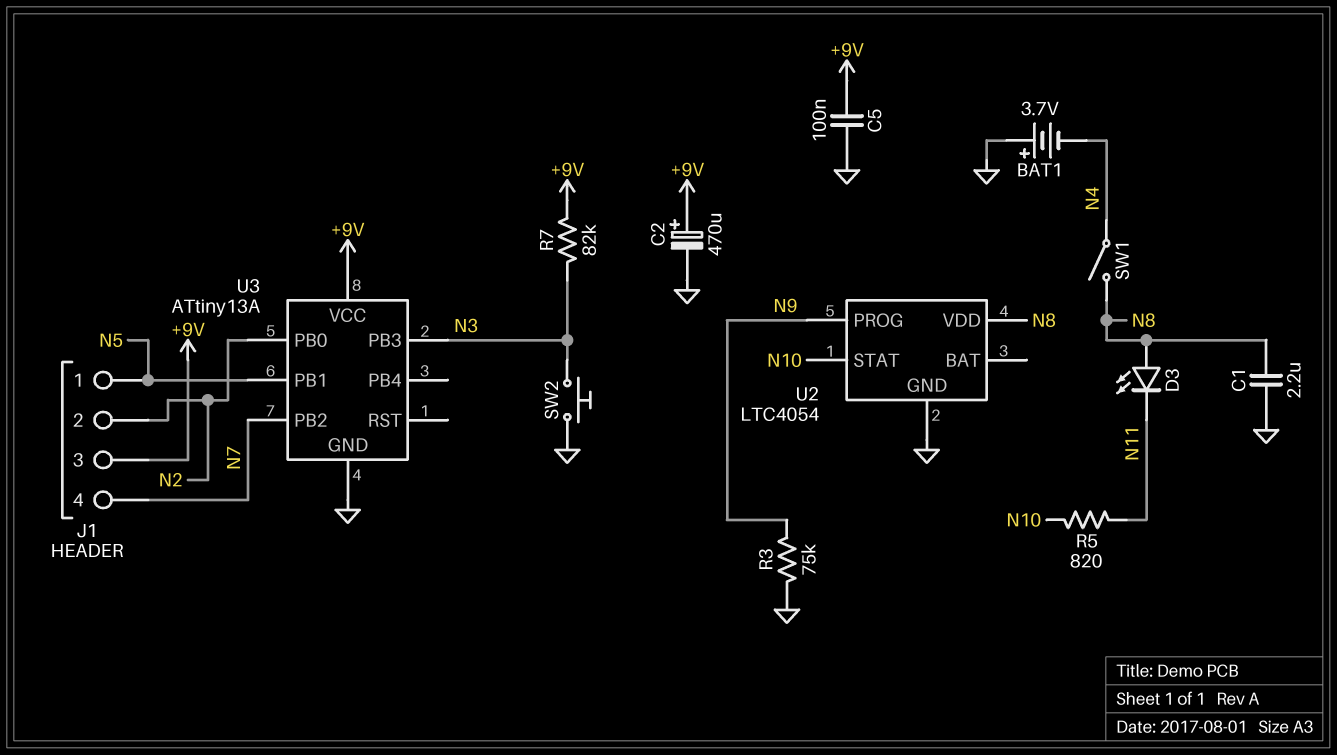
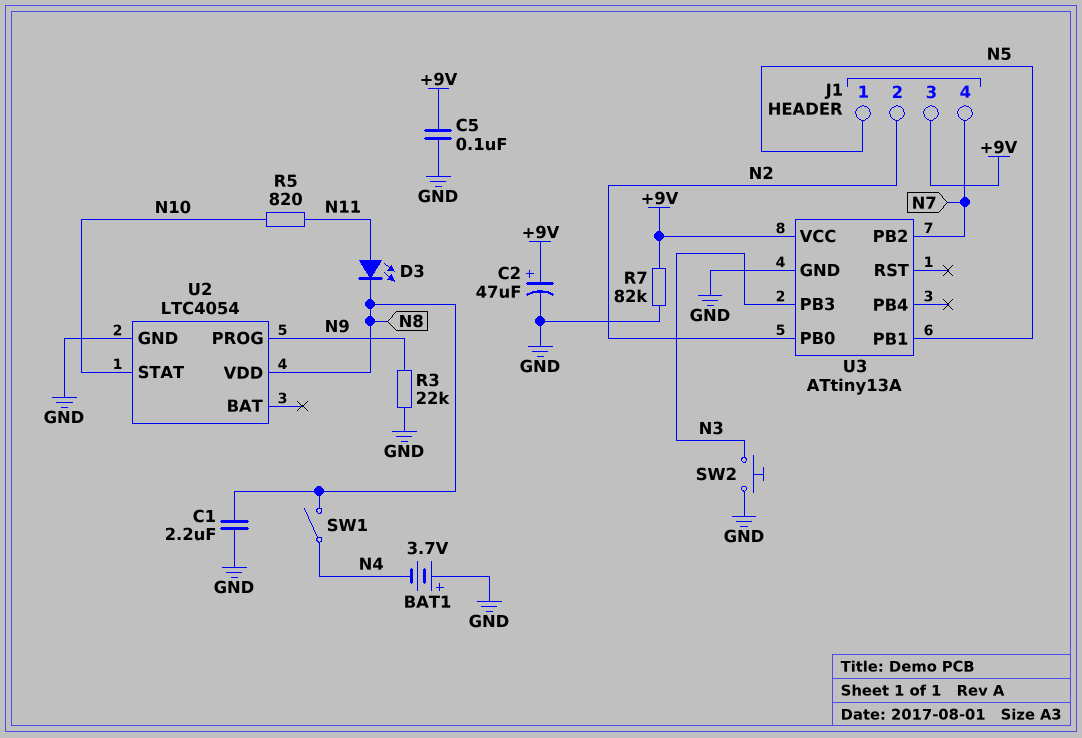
C2: 470uF (plus +9V, minus GND) -> 47uF (plus +9V, minus GND)
D3: LED (A N8, K N11) -> LED (A N11, K N8)
R3: 75k (GND, N9) -> 22k (GND, N9)
R7: 82k (+9V, N3) -> 82k (+9V, GND)

